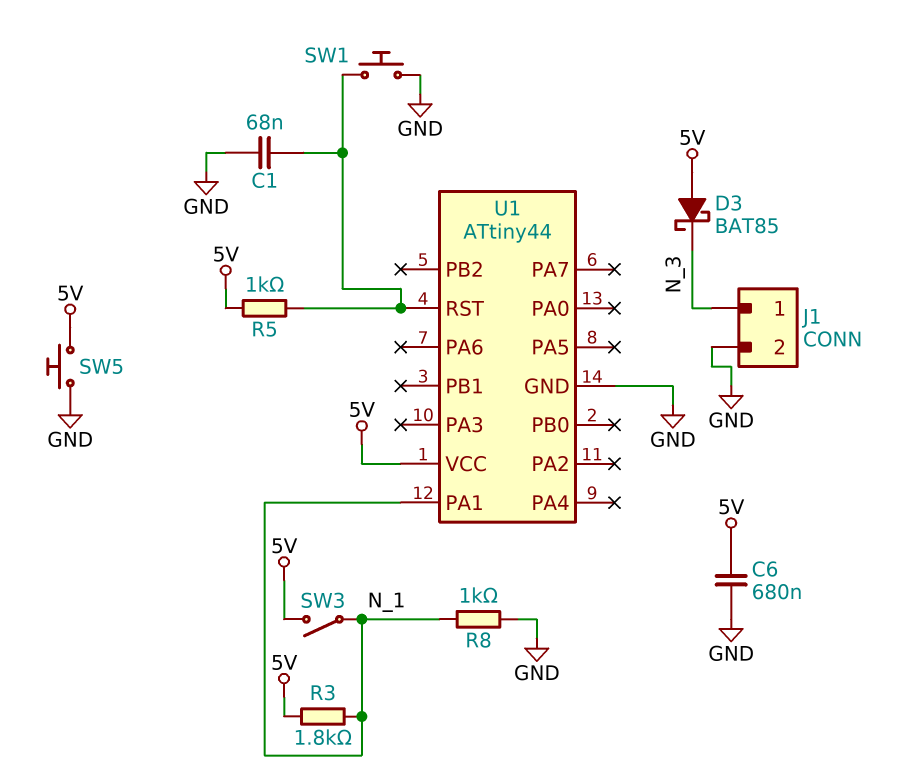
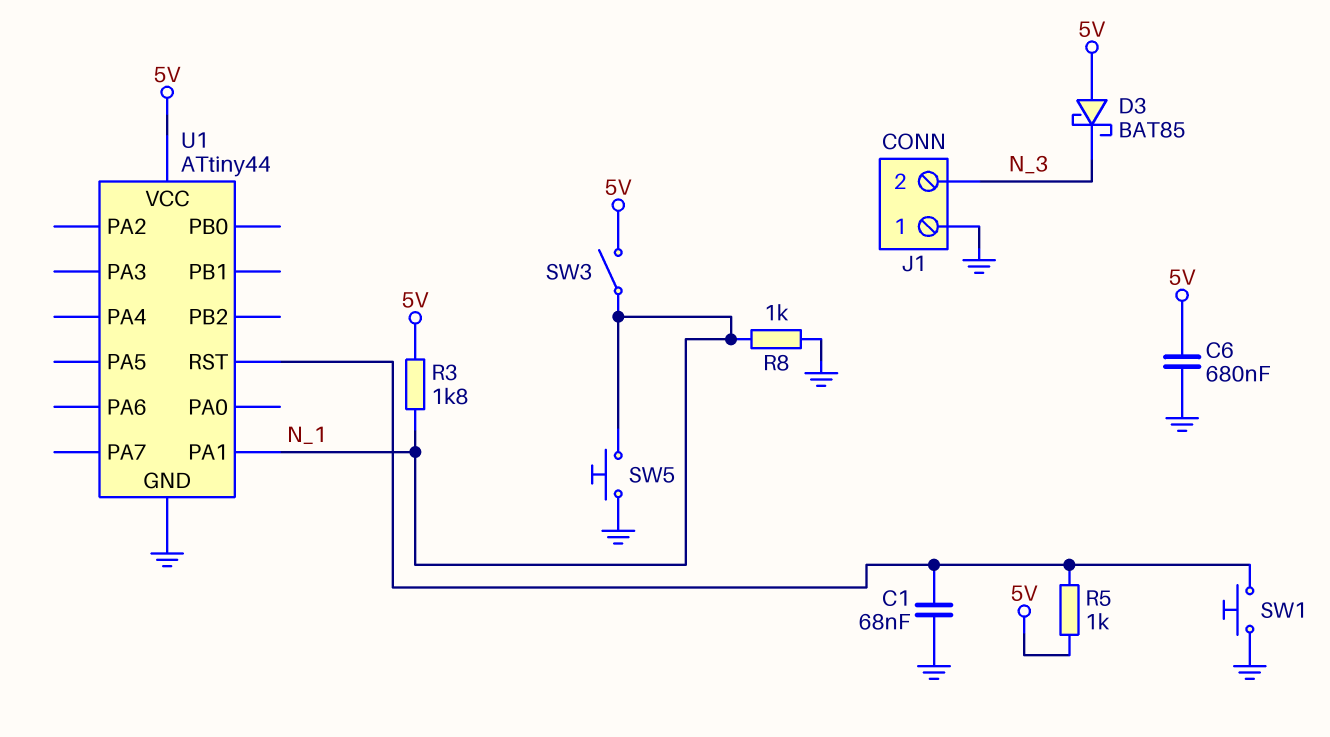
J1 pin 1: N_3 -> GND
J1 pin 2: GND -> N_3
SW5: button (5V, GND) -> button (GND, N_1)

